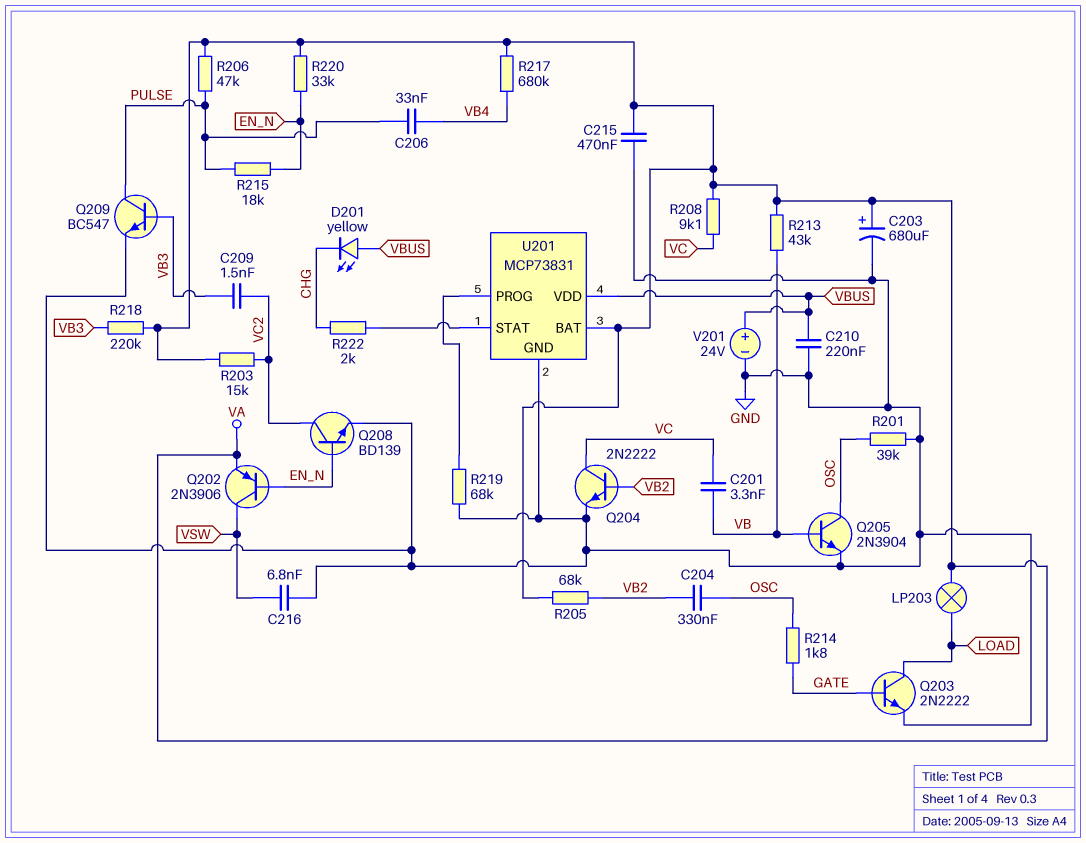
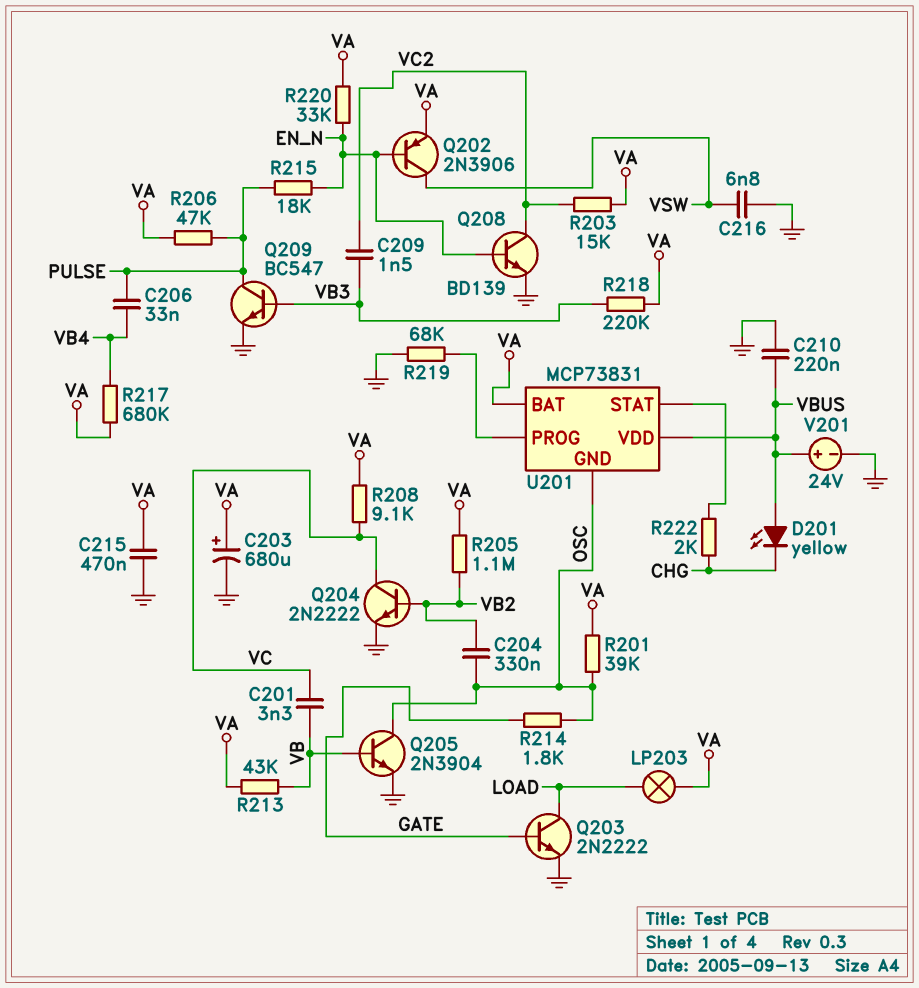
R201: 39k (GND, OSC) -> 39k (OSC, VA)
R205: 68k (VA, VB2) -> 1.1M (VA, VB2)
U201 pin GND: GND -> OSC

